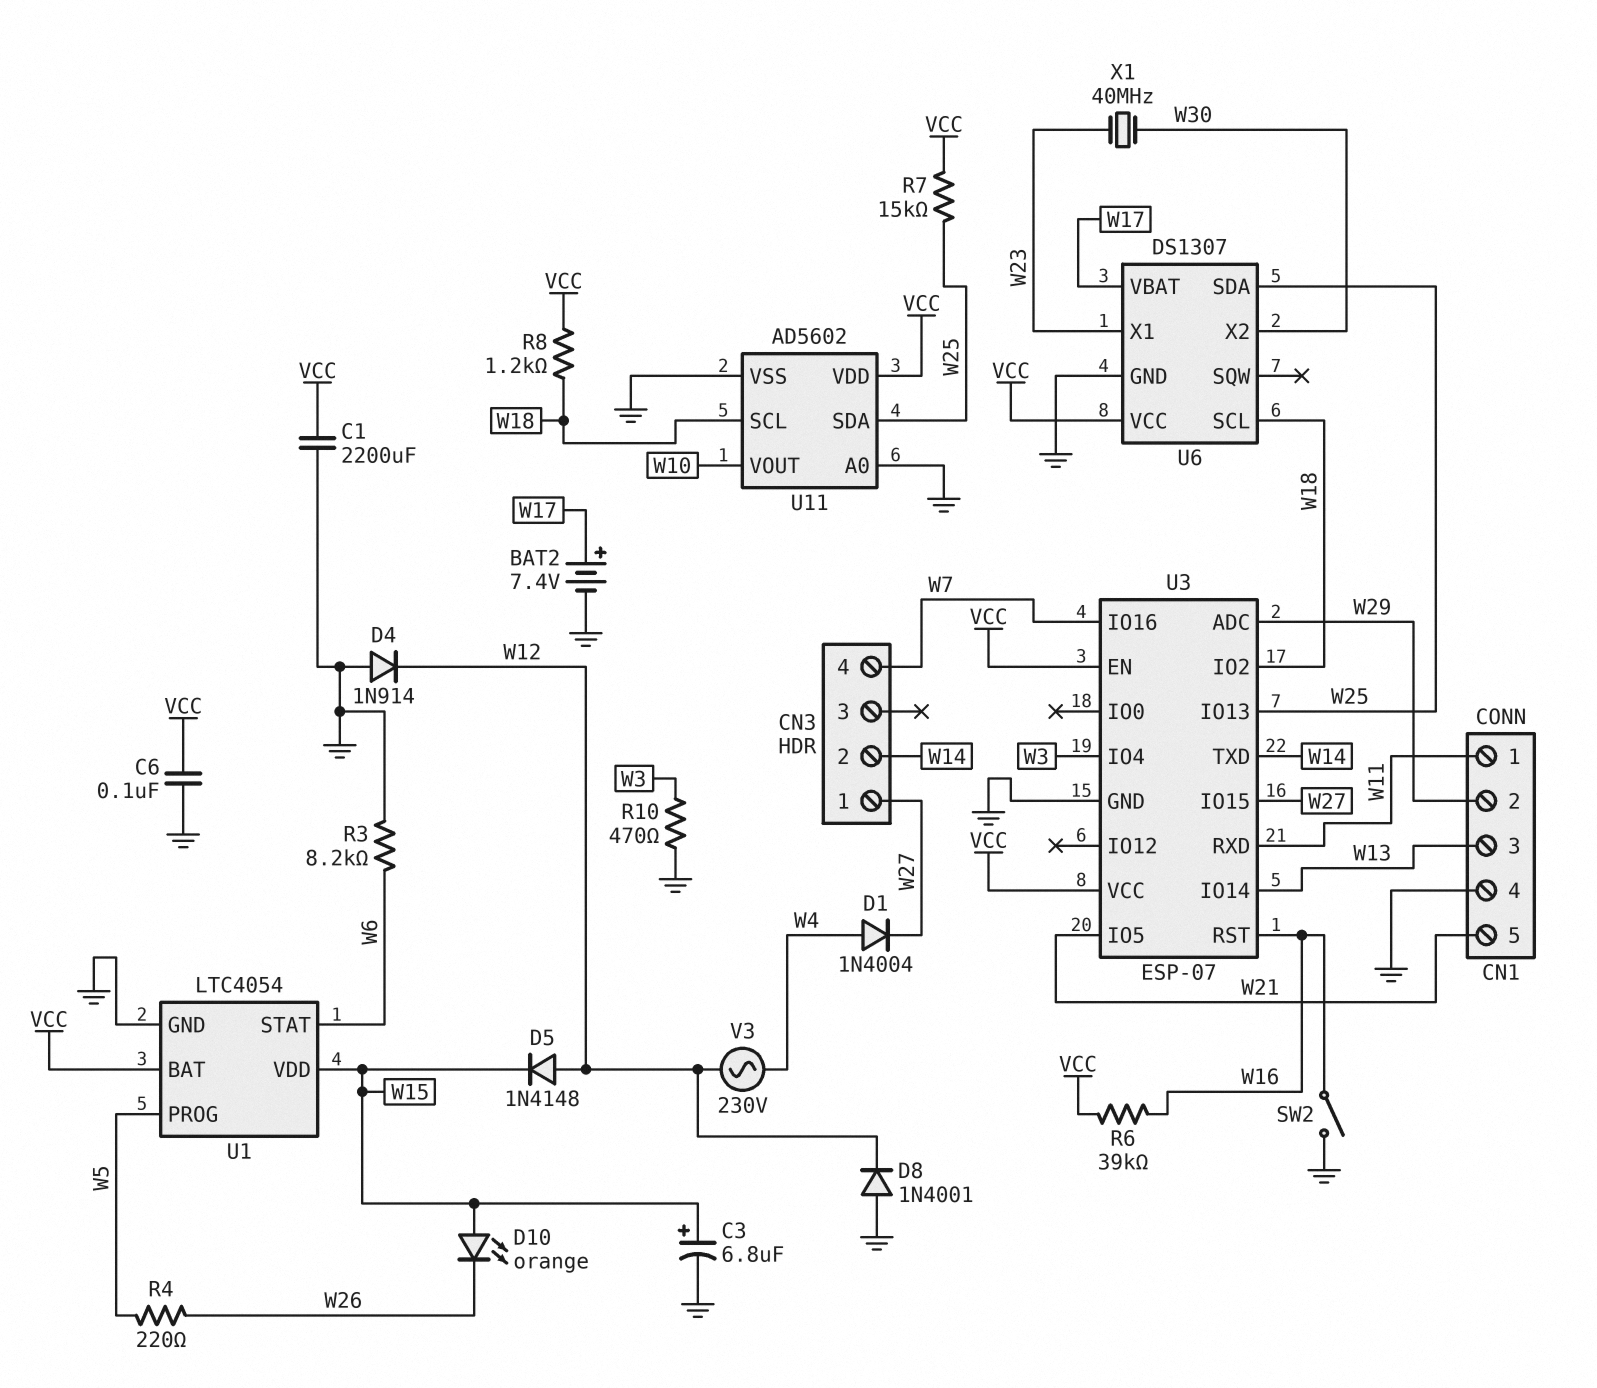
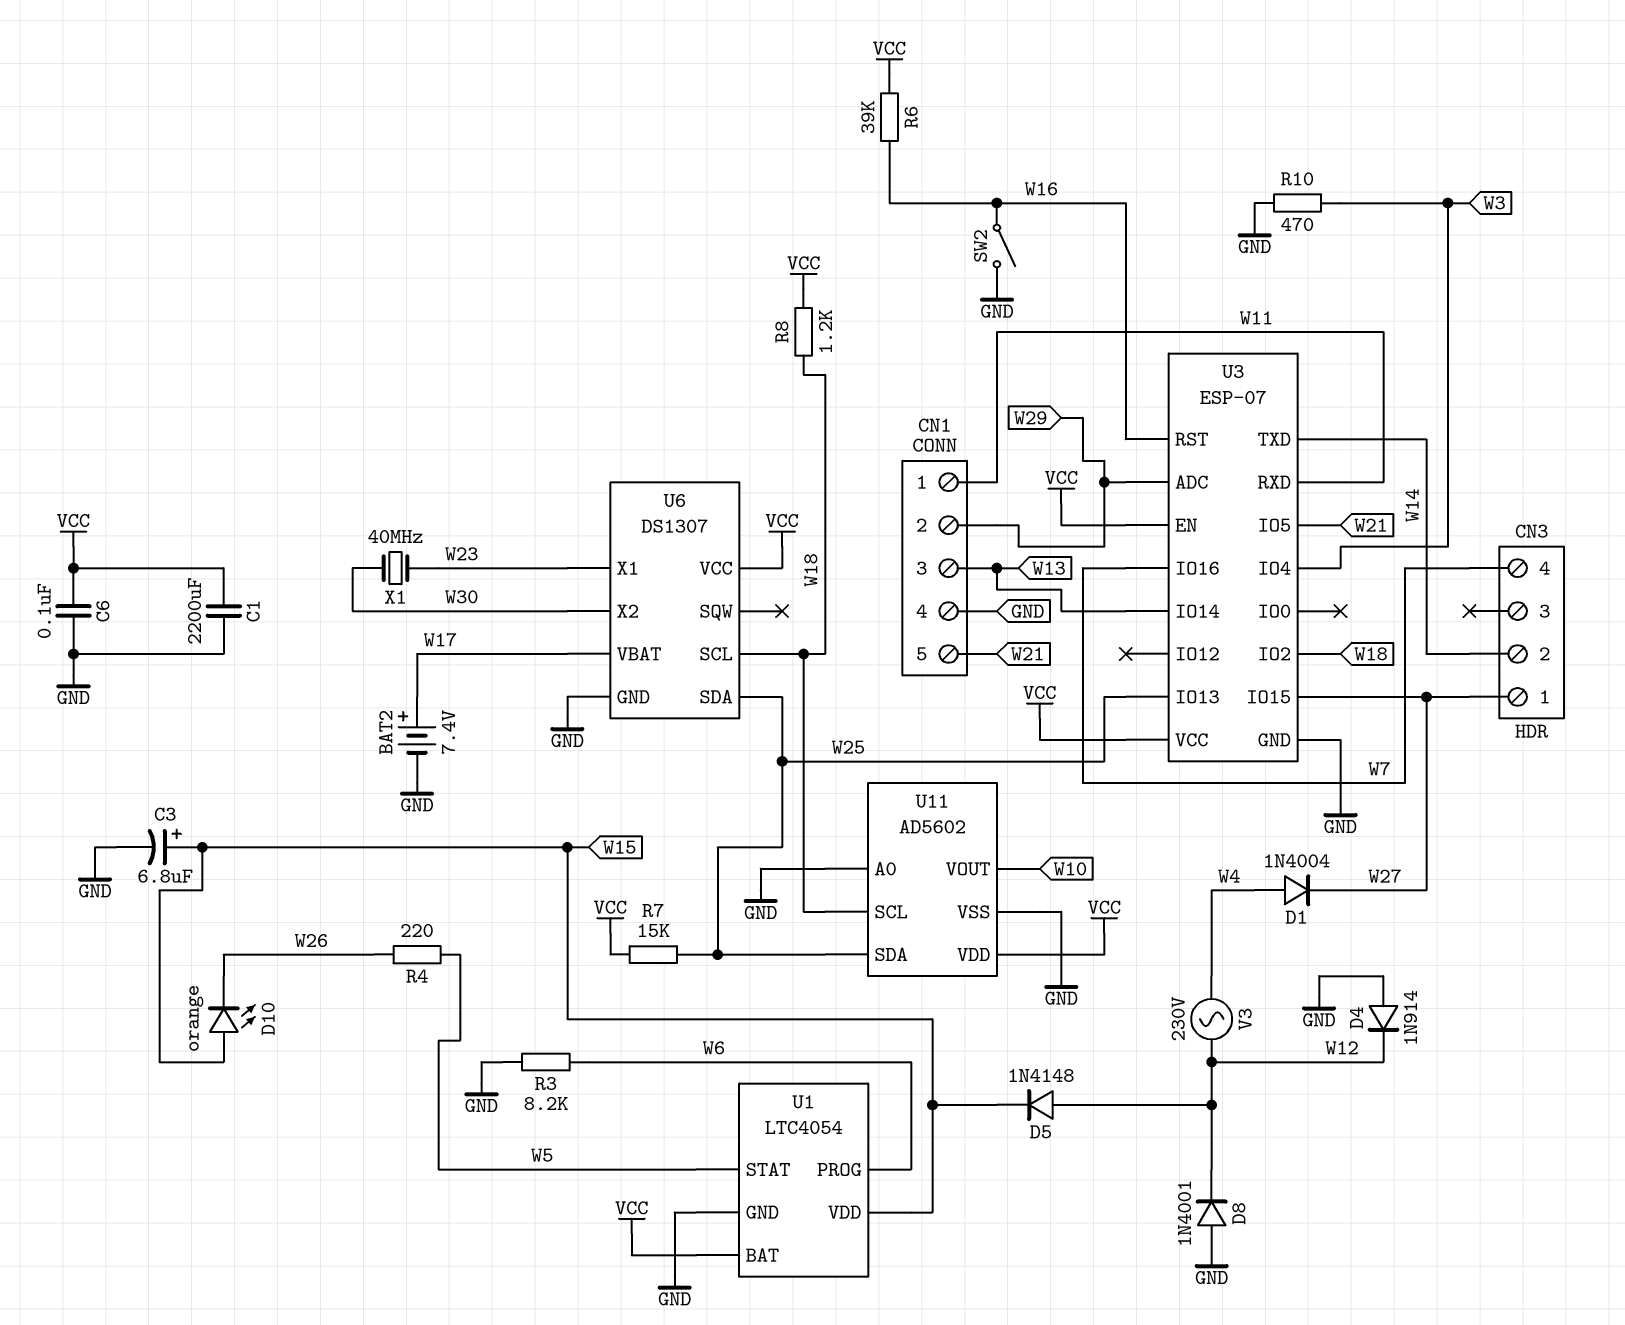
U1 pin PROG: W5 -> W6
U1 pin STAT: W6 -> W5

